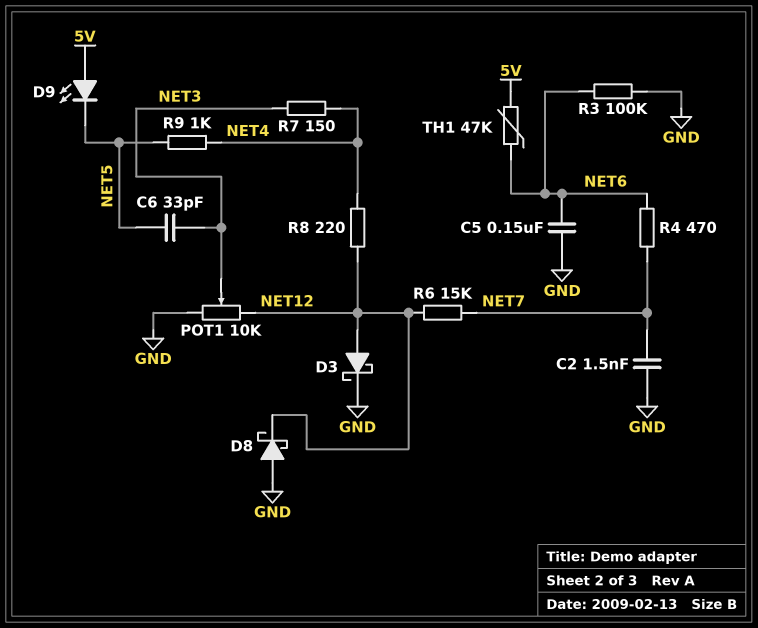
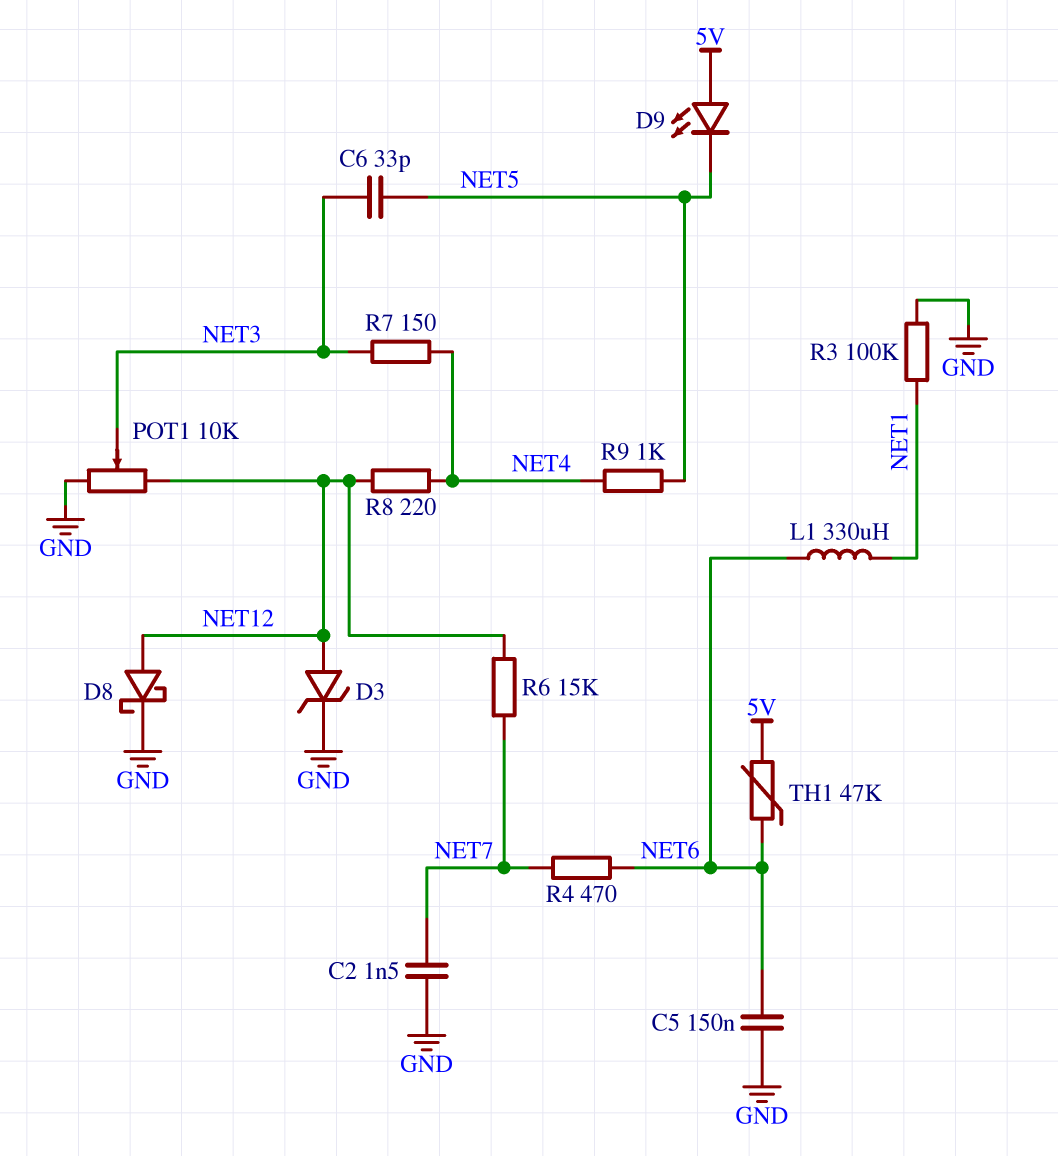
D3: schottky (A NET12, K GND) -> zener (A NET12, K GND)
D8: schottky (A GND, K NET12) -> schottky (A NET12, K GND)
L1: none -> 330uH (NET1, NET6)
R3: 100k (GND, NET6) -> 100k (GND, NET1)

